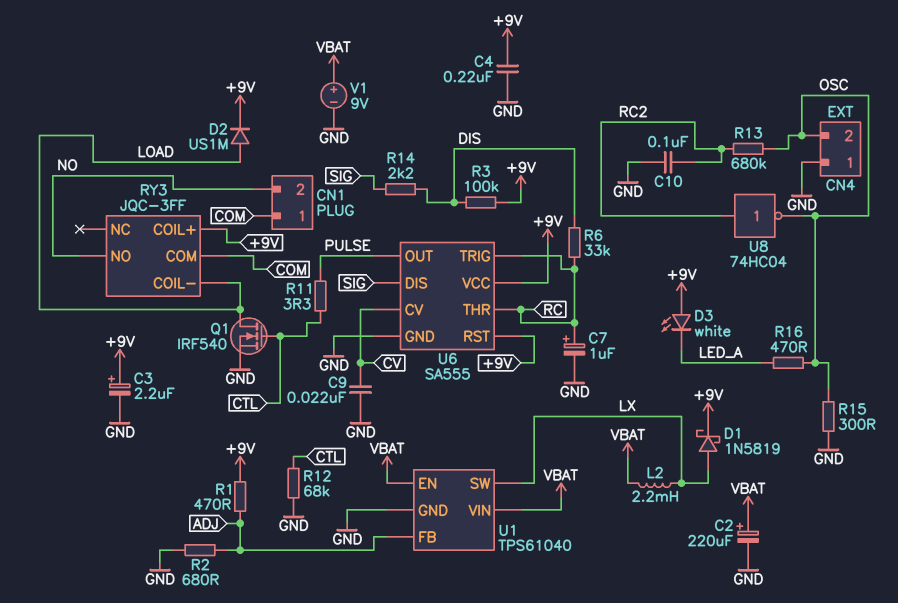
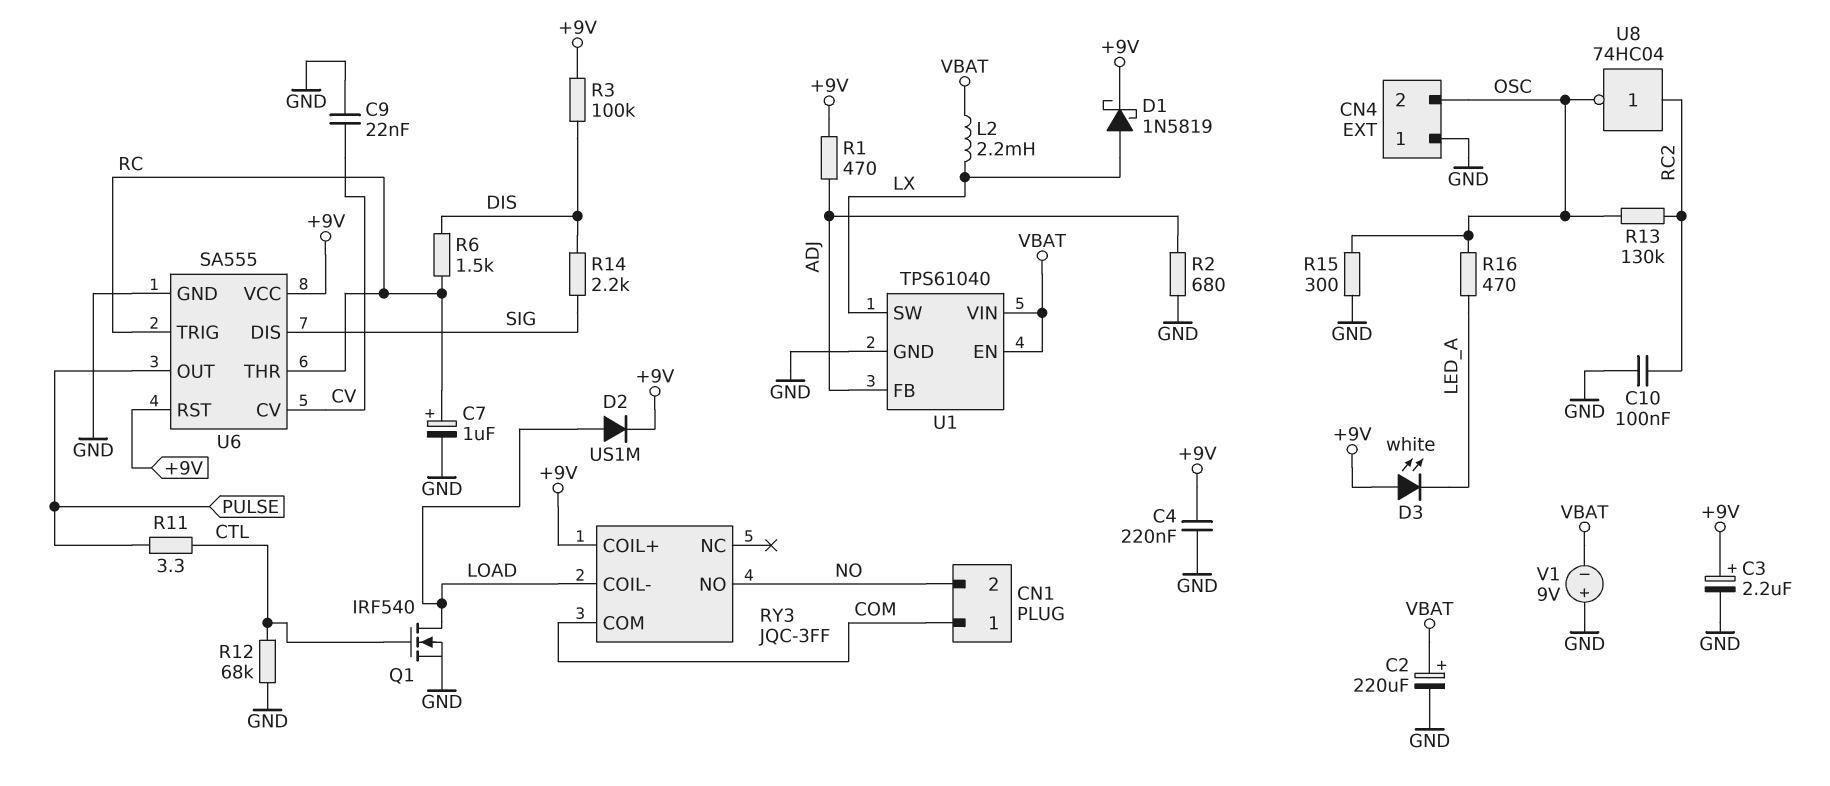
R6: 33k (DIS, RC) -> 1.5k (DIS, RC)
R13: 680k (OSC, RC2) -> 130k (OSC, RC2)
V1: 9V (plus VBAT, minus GND) -> 9V (plus GND, minus VBAT)

